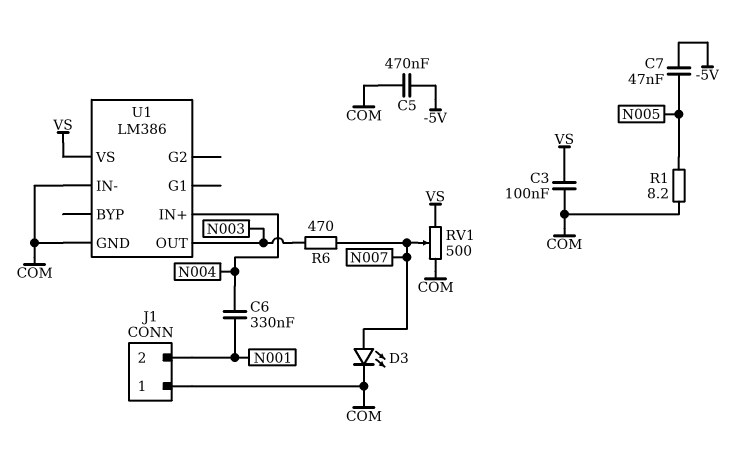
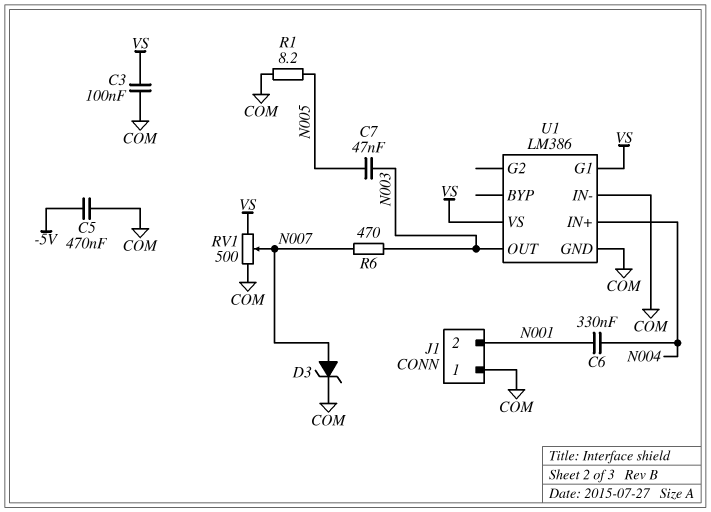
C7: 47nF (-5V, N005) -> 47nF (N003, N005)
D3: LED (A N007, K COM) -> zener (A N007, K COM)
U1 pin G1: none -> VS

